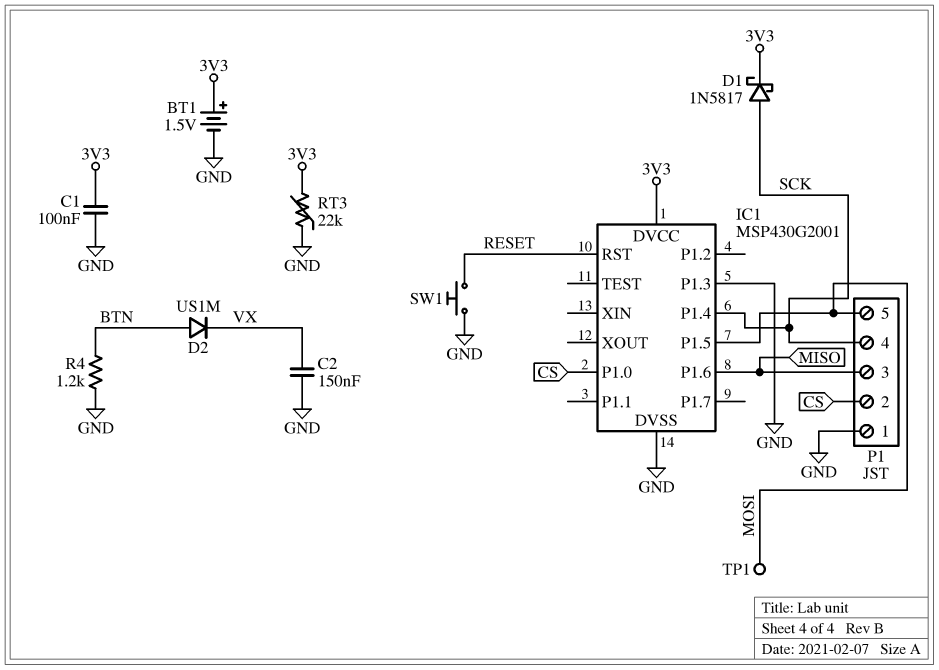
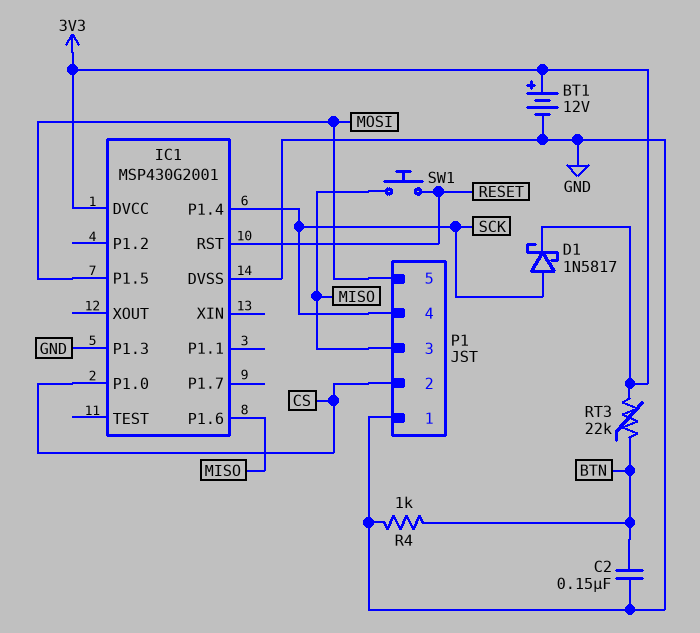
BT1: 1.5V (plus 3V3, minus GND) -> 12V (plus 3V3, minus GND)
C1: 100nF (3V3, GND) -> none
C2: 150nF (GND, VX) -> 150nF (BTN, GND)
D2: diode US1M (A BTN, K VX) -> none
R4: 1.2k (BTN, GND) -> 1k (BTN, GND)
RT3: 22k (3V3, GND) -> 22k (3V3, BTN)
SW1: button (GND, RESET) -> button (MISO, RESET)
TP1: test point (MOSI) -> none

